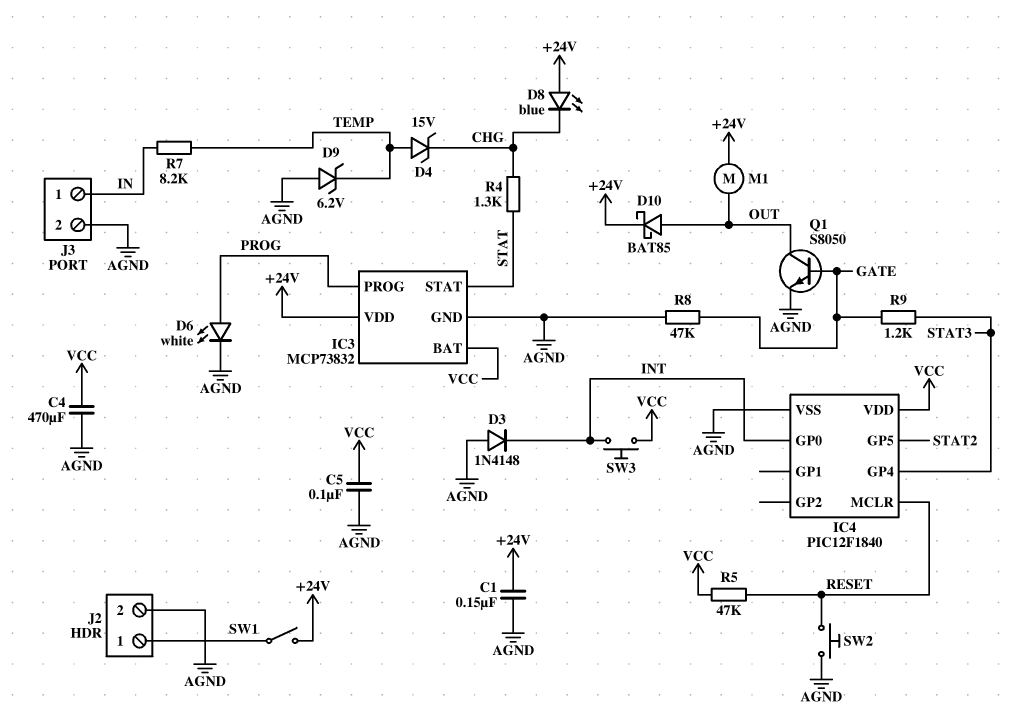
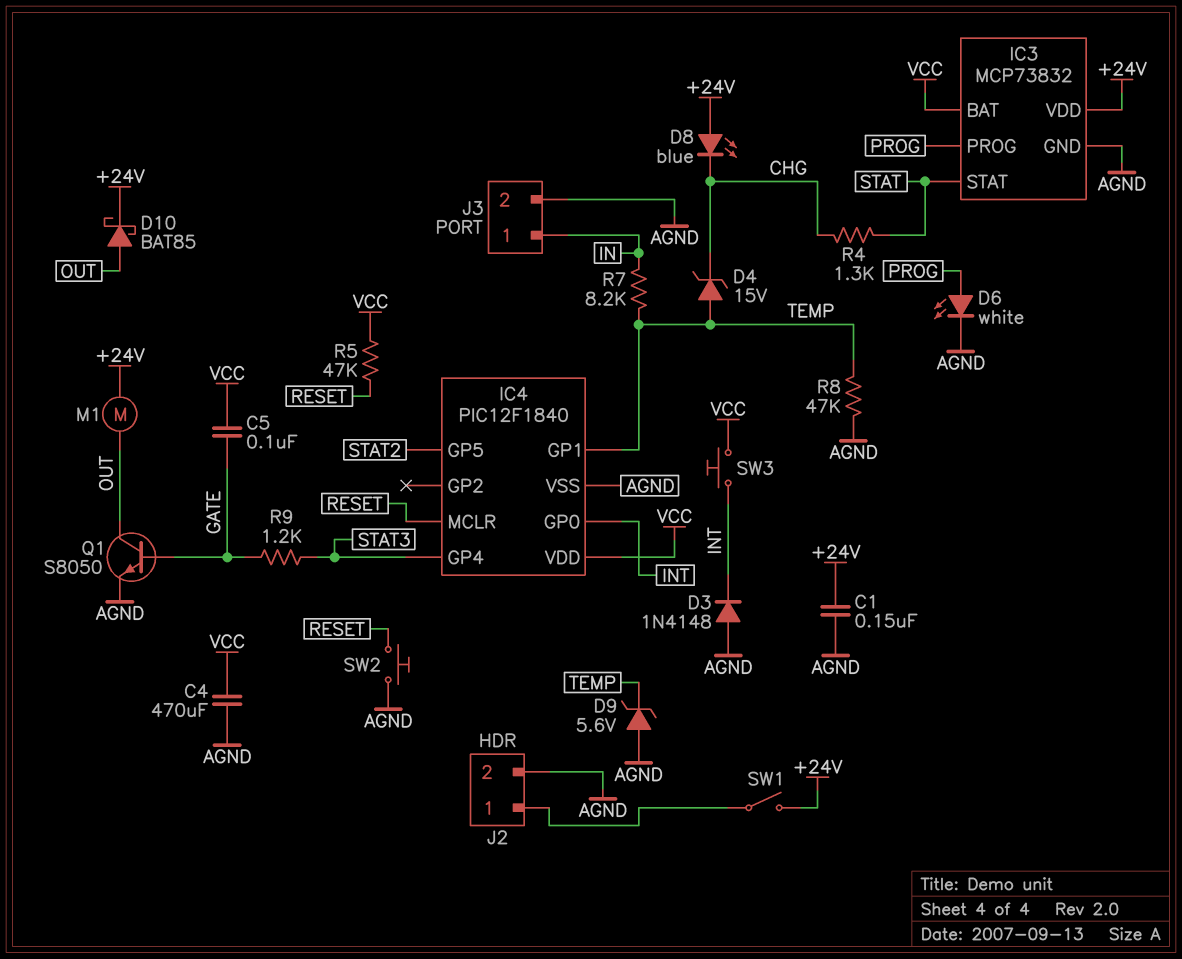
C5: 100nF (AGND, VCC) -> 100nF (GATE, VCC)
D9: zener 6.2V (A AGND, K TEMP) -> zener 5.6V (A AGND, K TEMP)
IC4 pin GP1: none -> TEMP
R8: 47k (AGND, GATE) -> 47k (AGND, TEMP)

